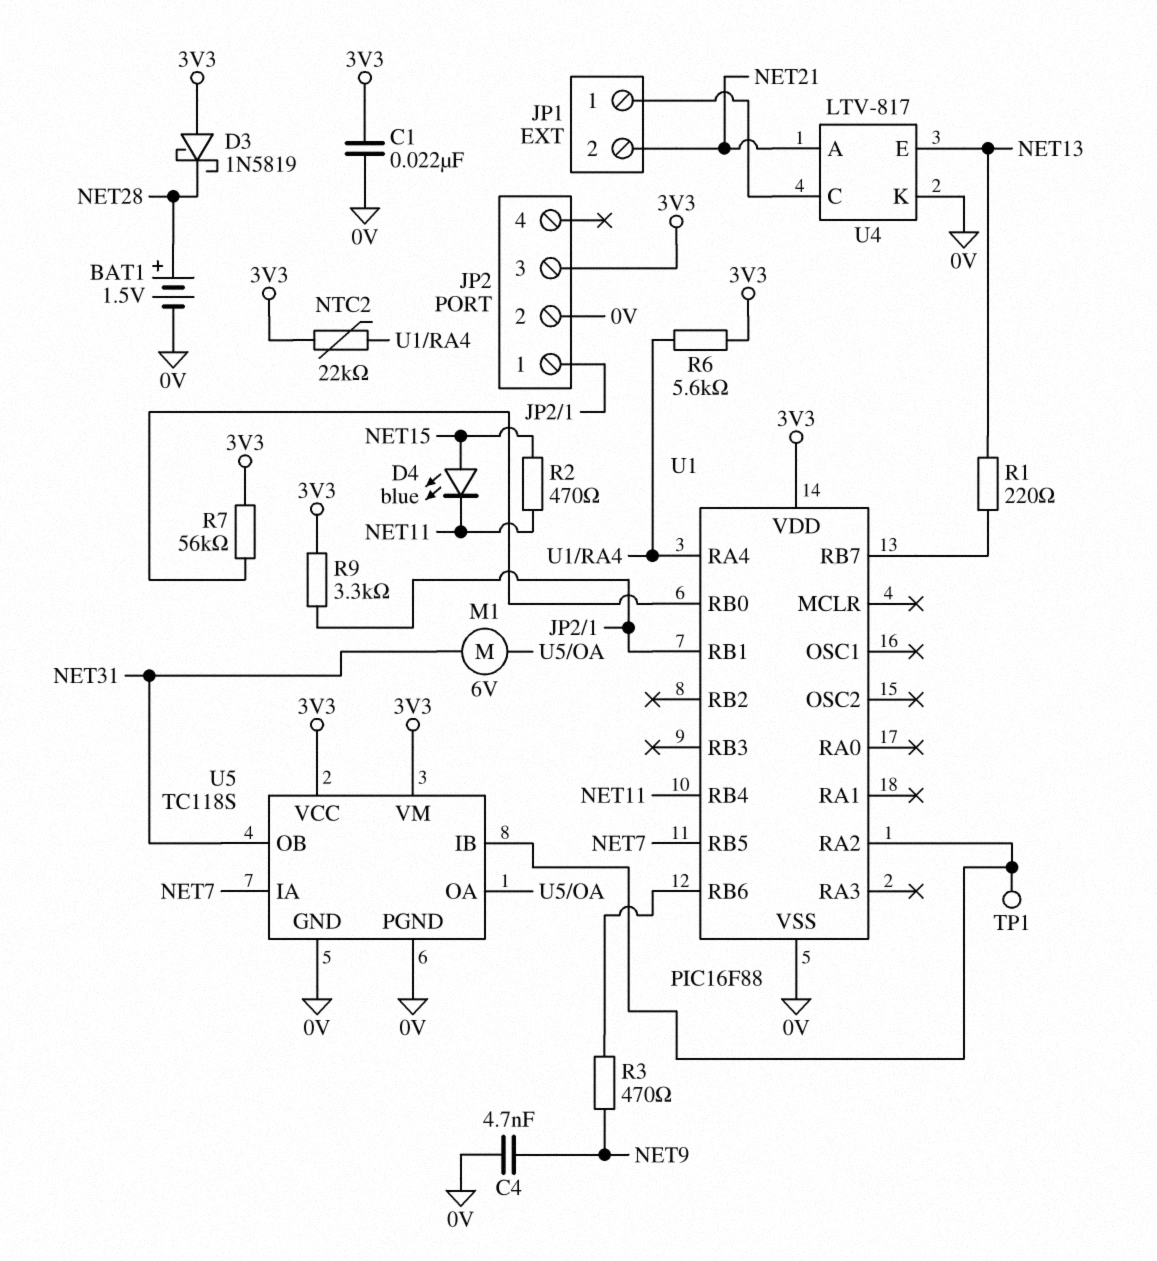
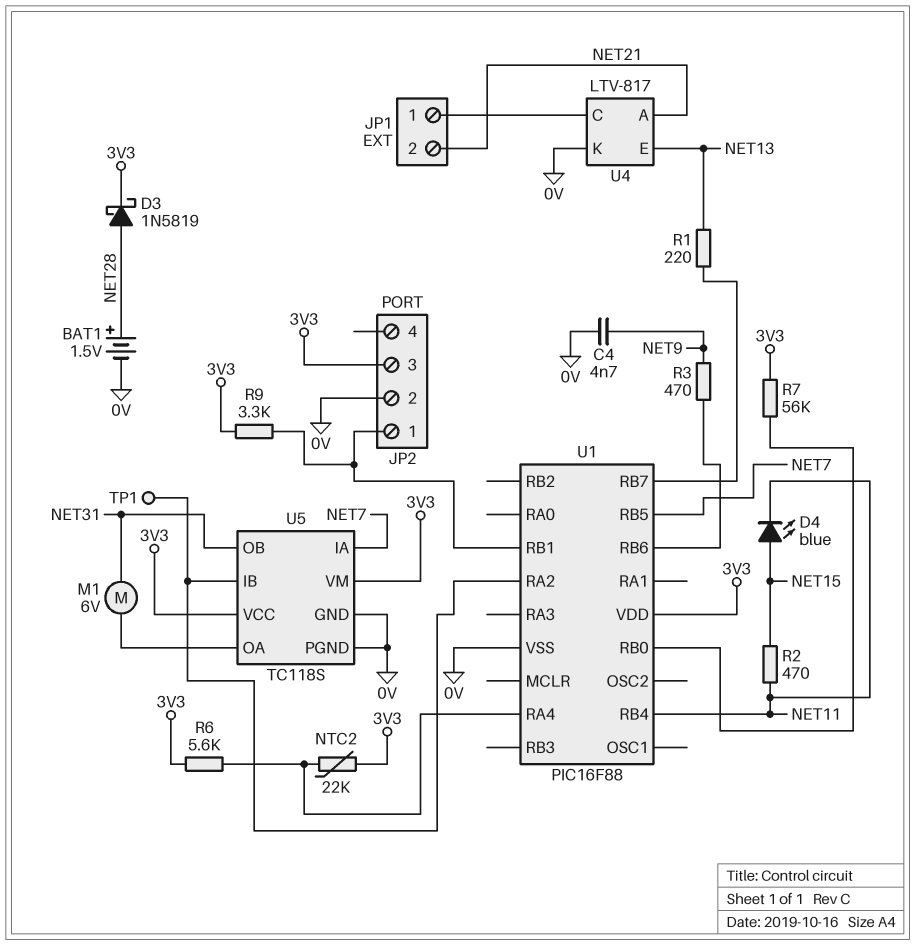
C1: 22nF (0V, 3V3) -> none
D3: schottky 1N5819 (A 3V3, K NET28) -> schottky 1N5819 (A NET28, K 3V3)

